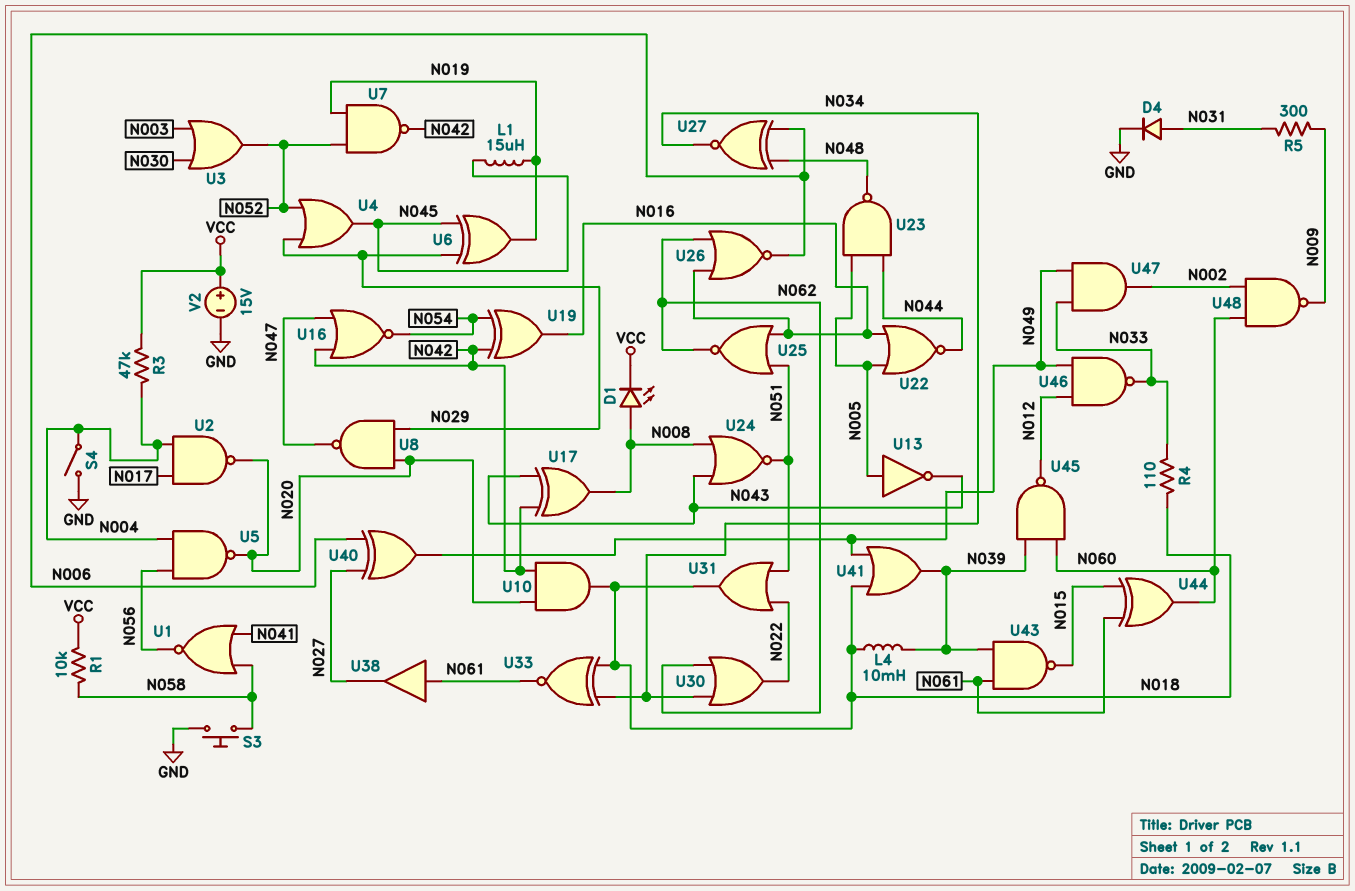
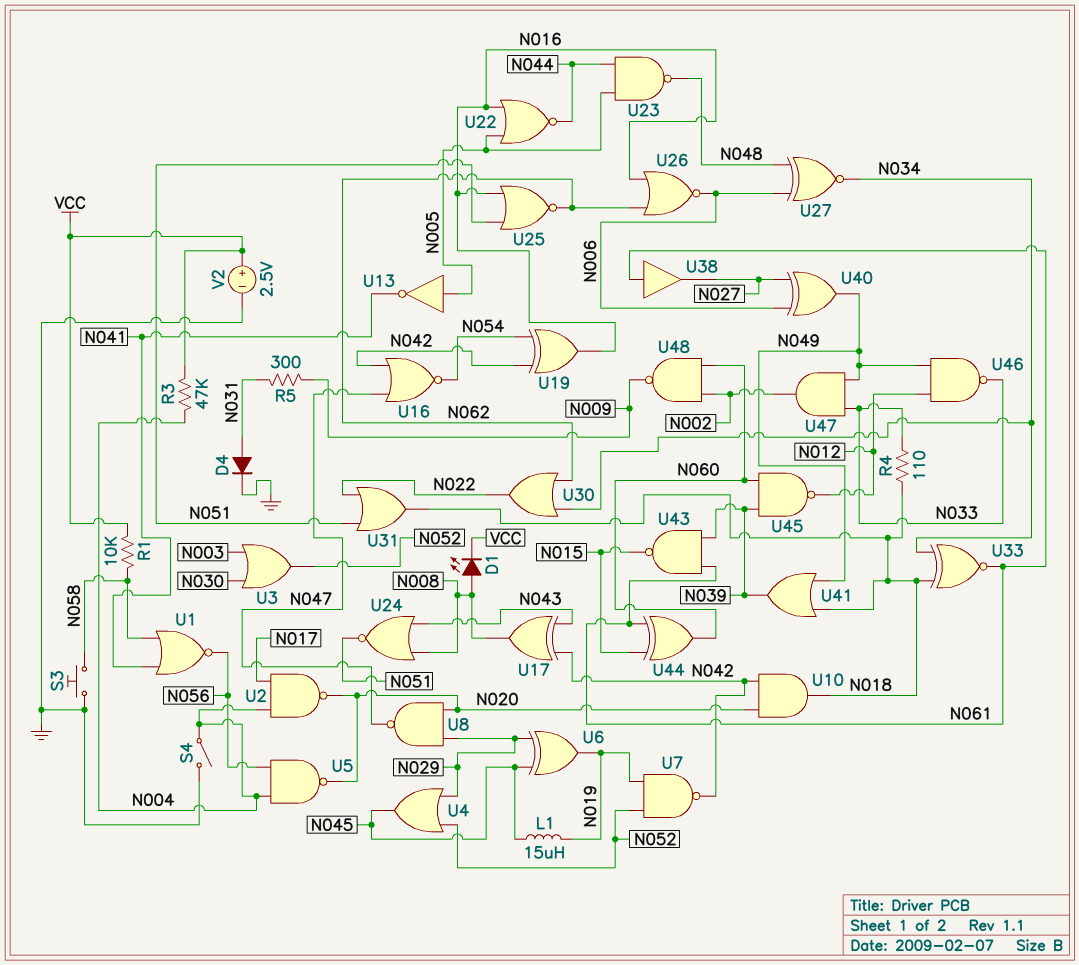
L4: 10mH (N018, N039) -> none
U13: NOT (in N005, out N043) -> NOT (in N005, out N041)
V2: 15V (plus VCC, minus GND) -> 2.5V (plus VCC, minus GND)

